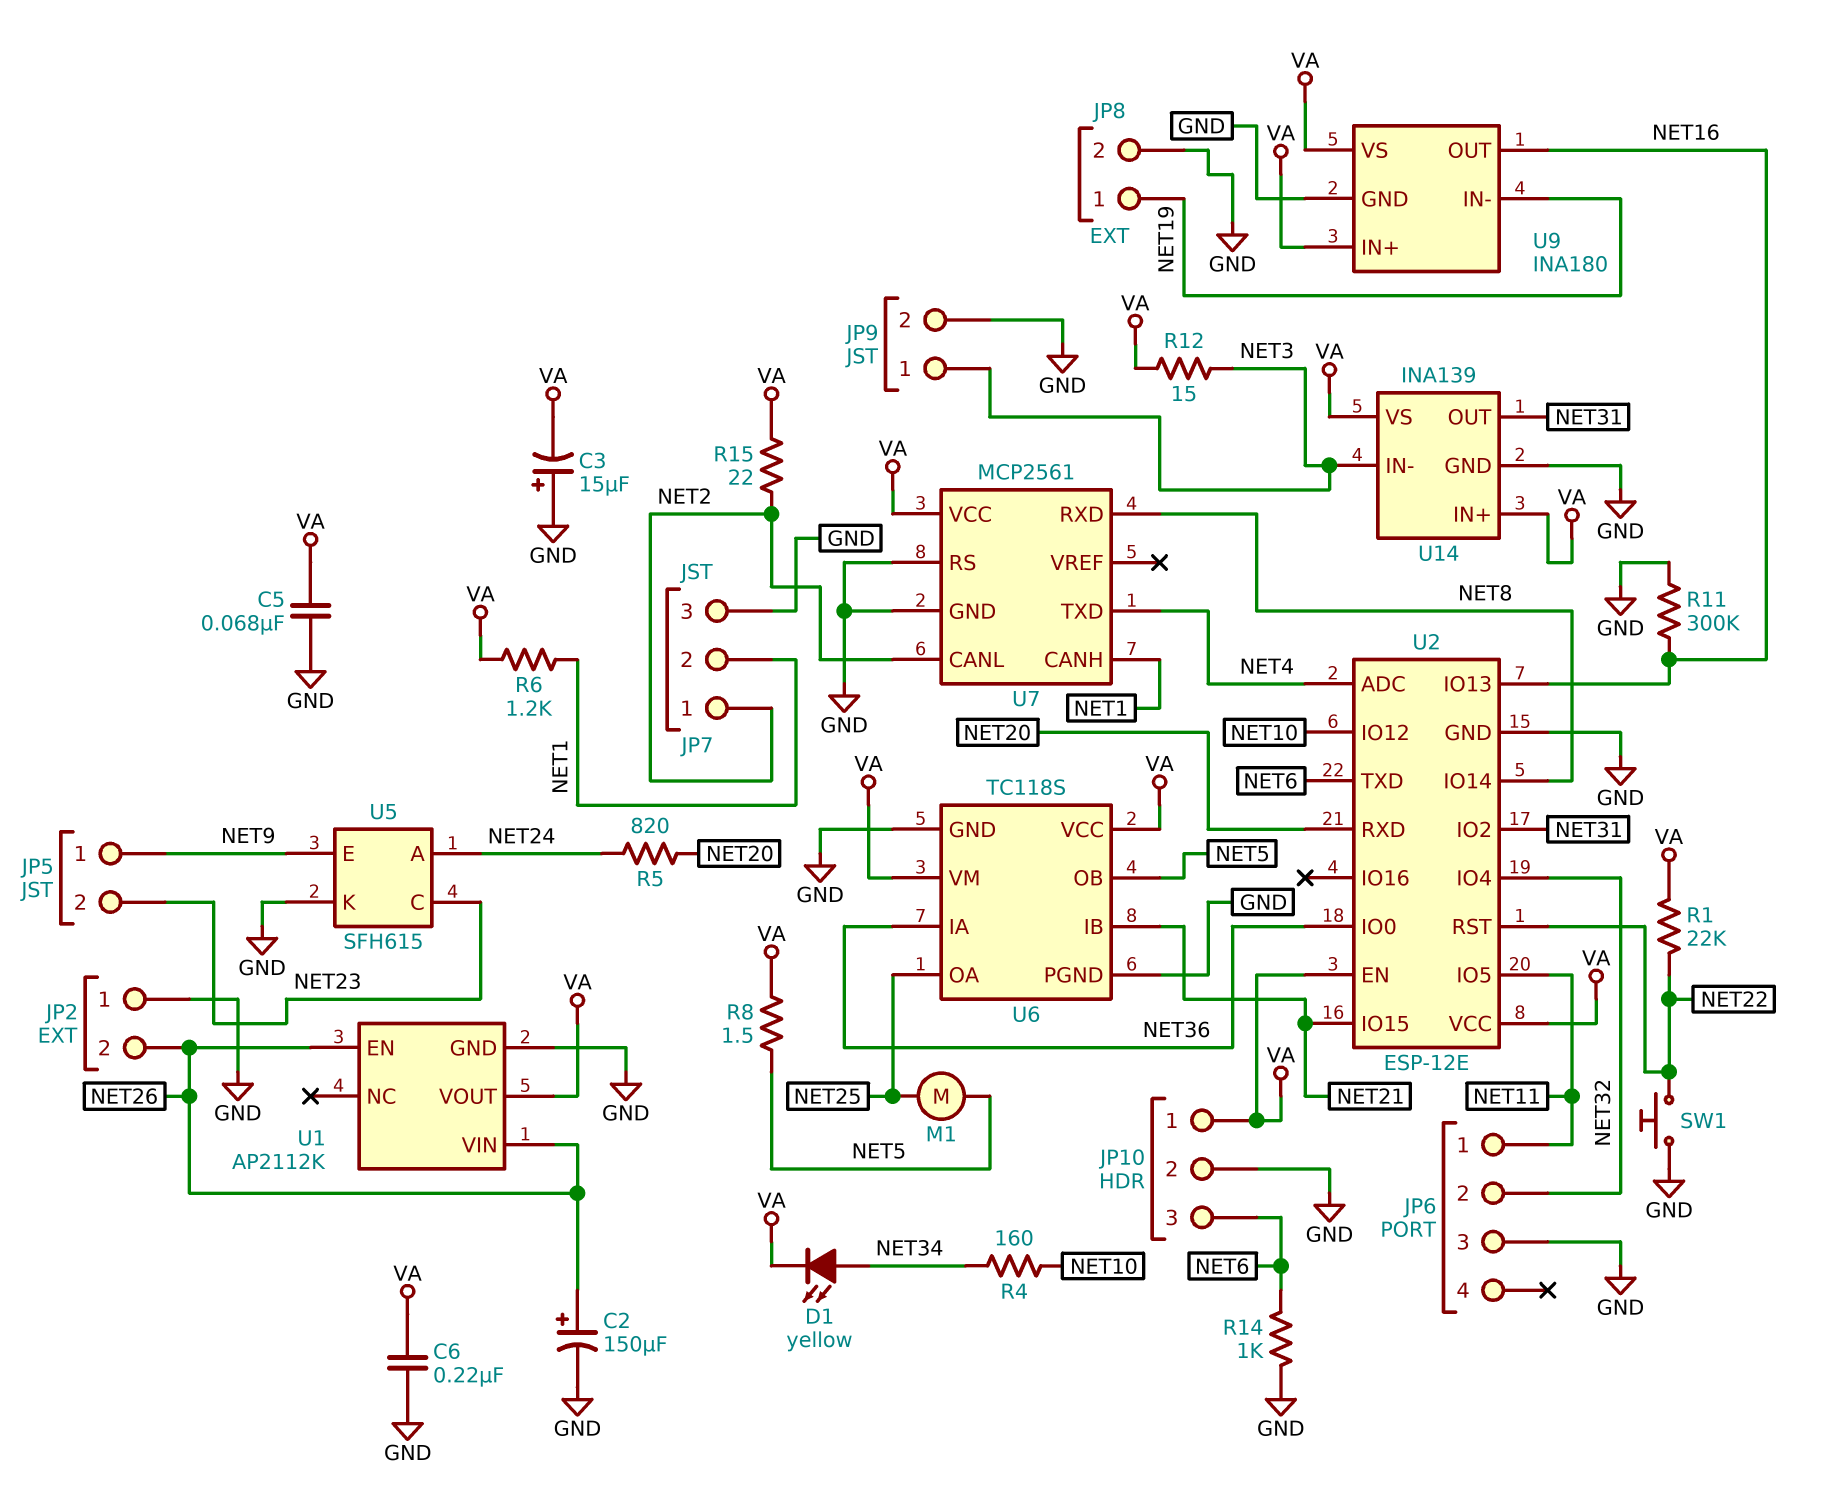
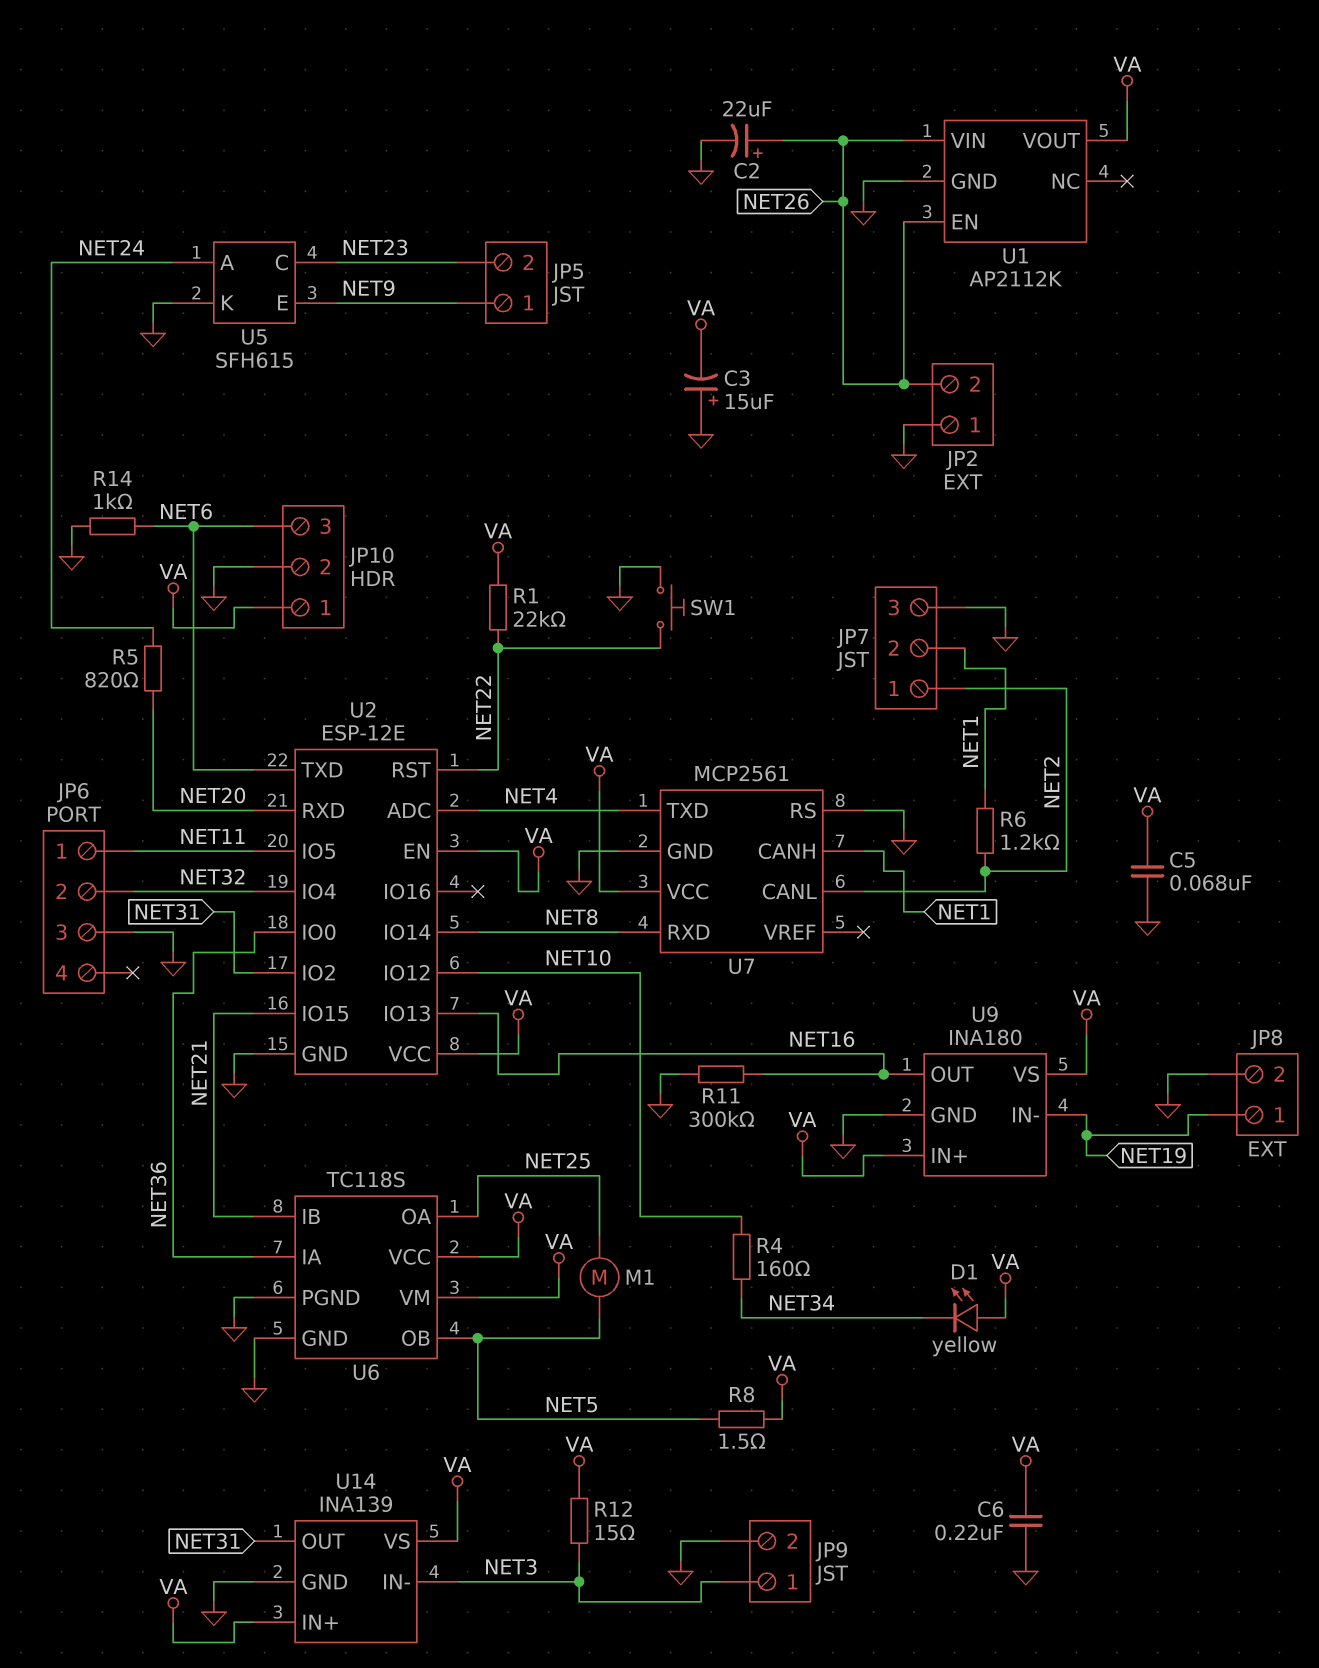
C2: 150uF (plus NET26, minus GND) -> 22uF (plus NET26, minus GND)
D1: LED yellow (A NET34, K VA) -> LED yellow (A VA, K NET34)
R6: 1.2k (NET1, VA) -> 1.2k (NET1, NET2)
R15: 22 (NET2, VA) -> none

